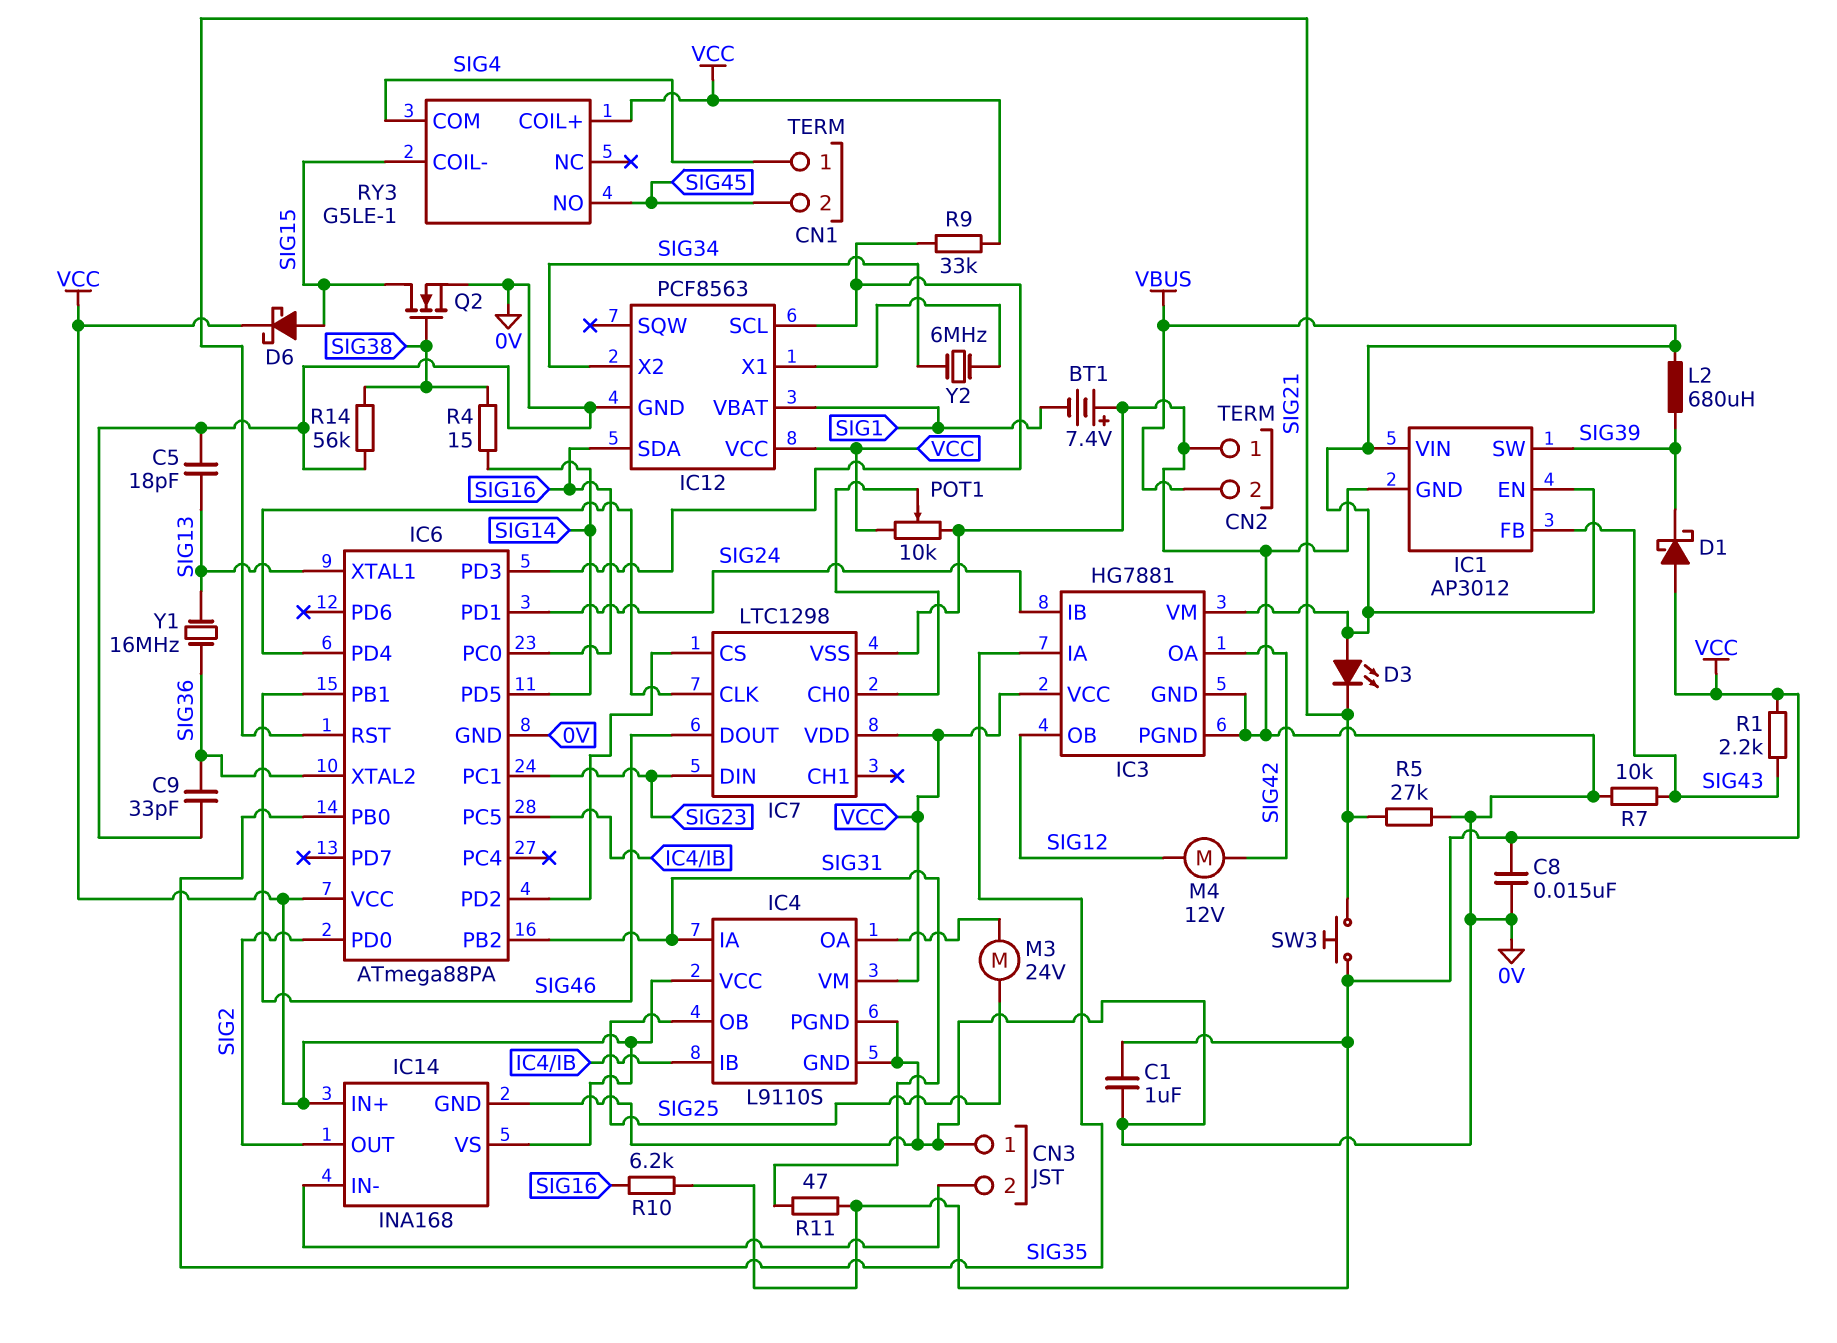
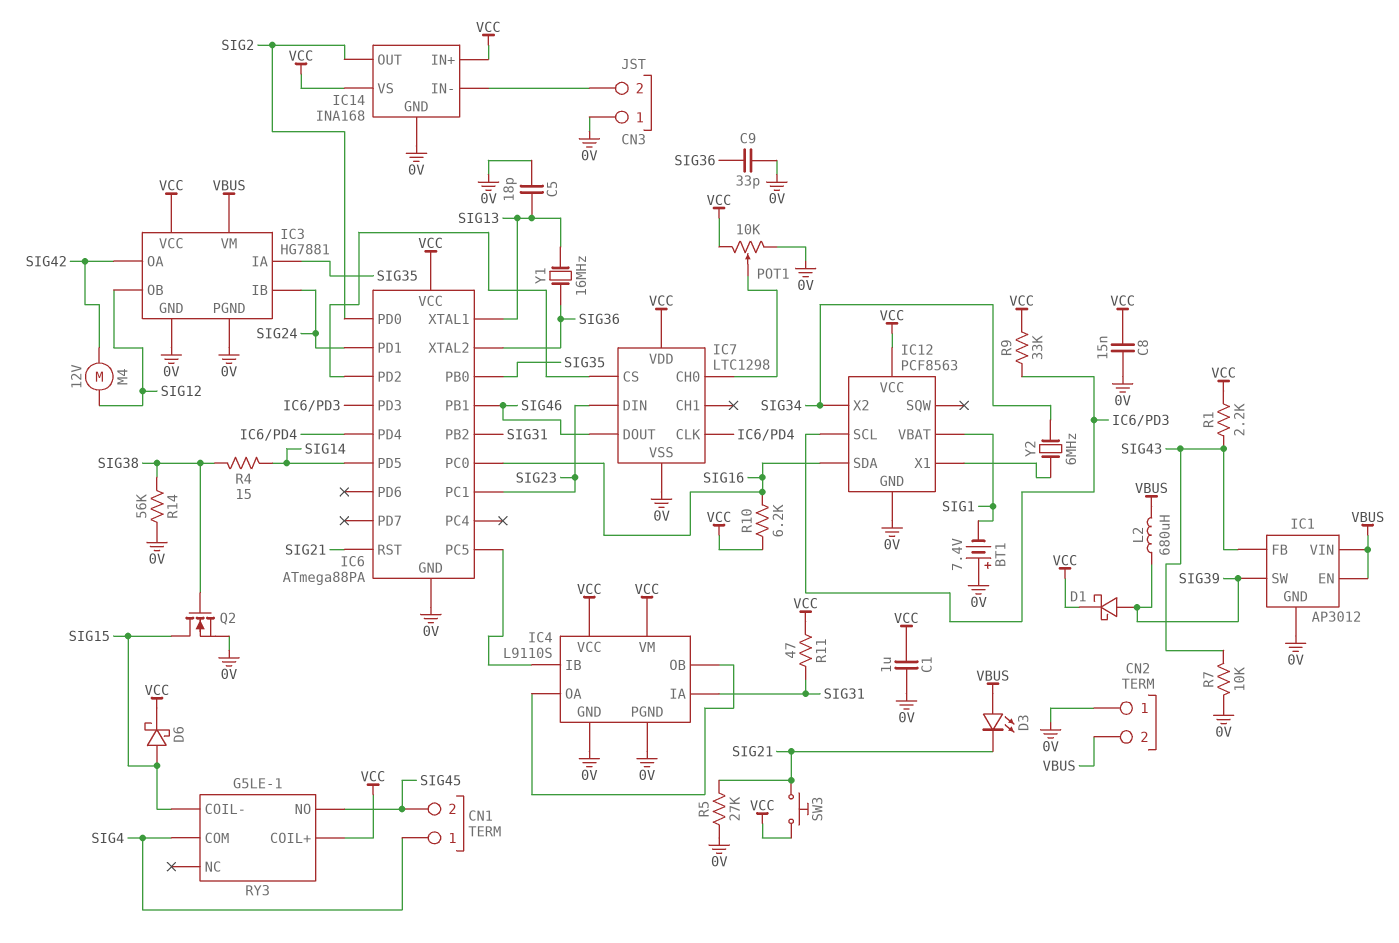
D1: schottky (A VCC, K SIG39) -> schottky (A SIG39, K VCC)
IC4 pin OB: SIG25 -> IC4/OA
M3: motor 24V (IC4/OA, SIG25) -> none

